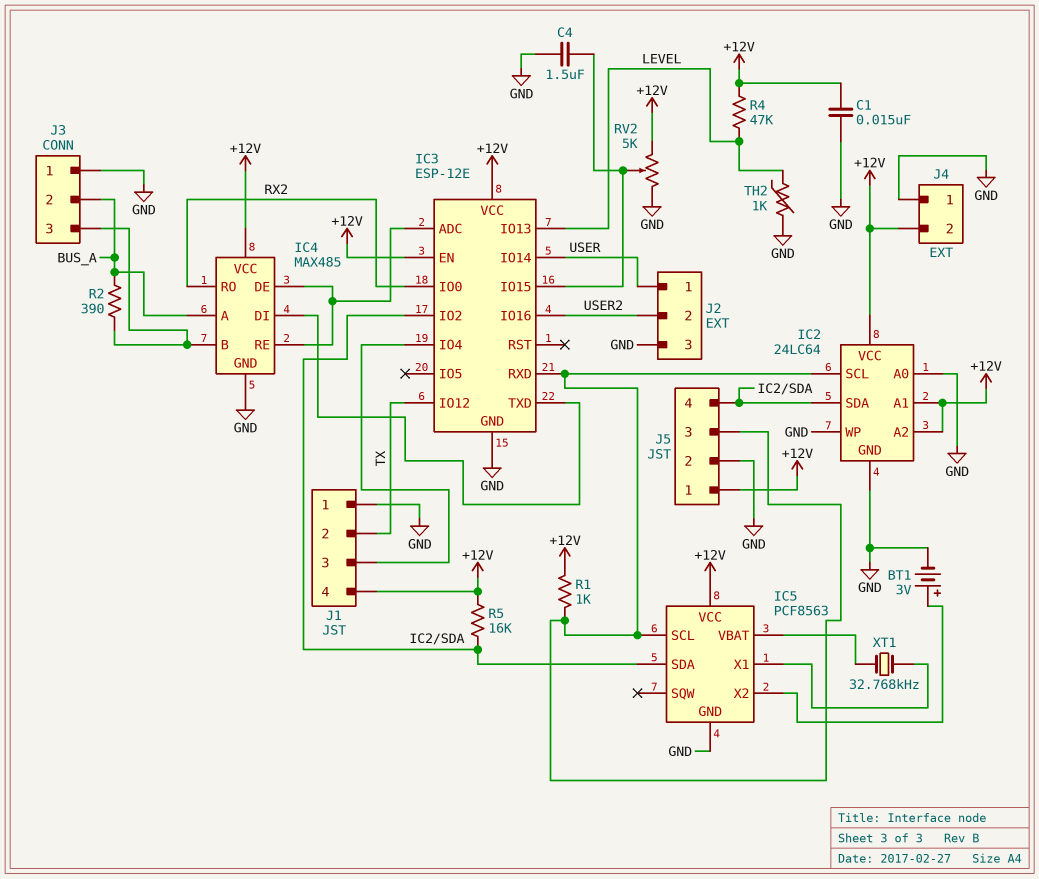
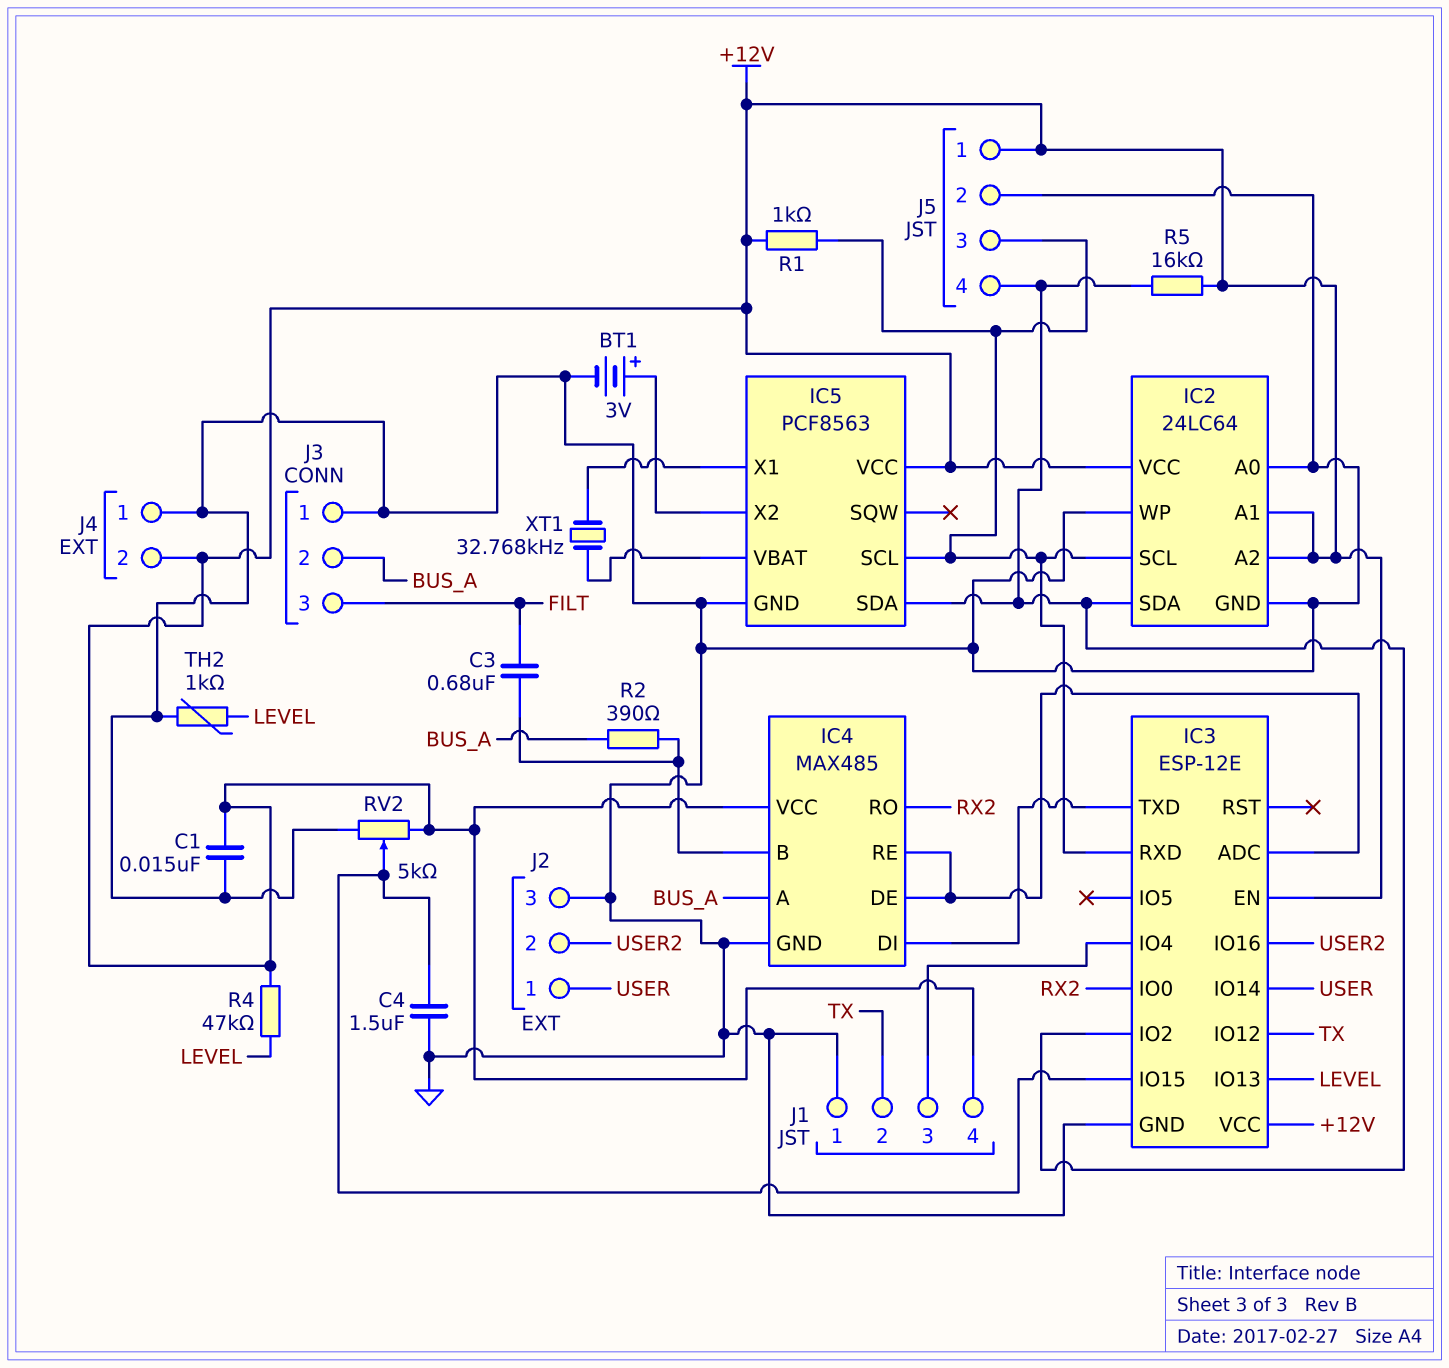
C3: none -> 680nF (FILT, IC4/B)
J3 pin 3: IC4/B -> FILT

